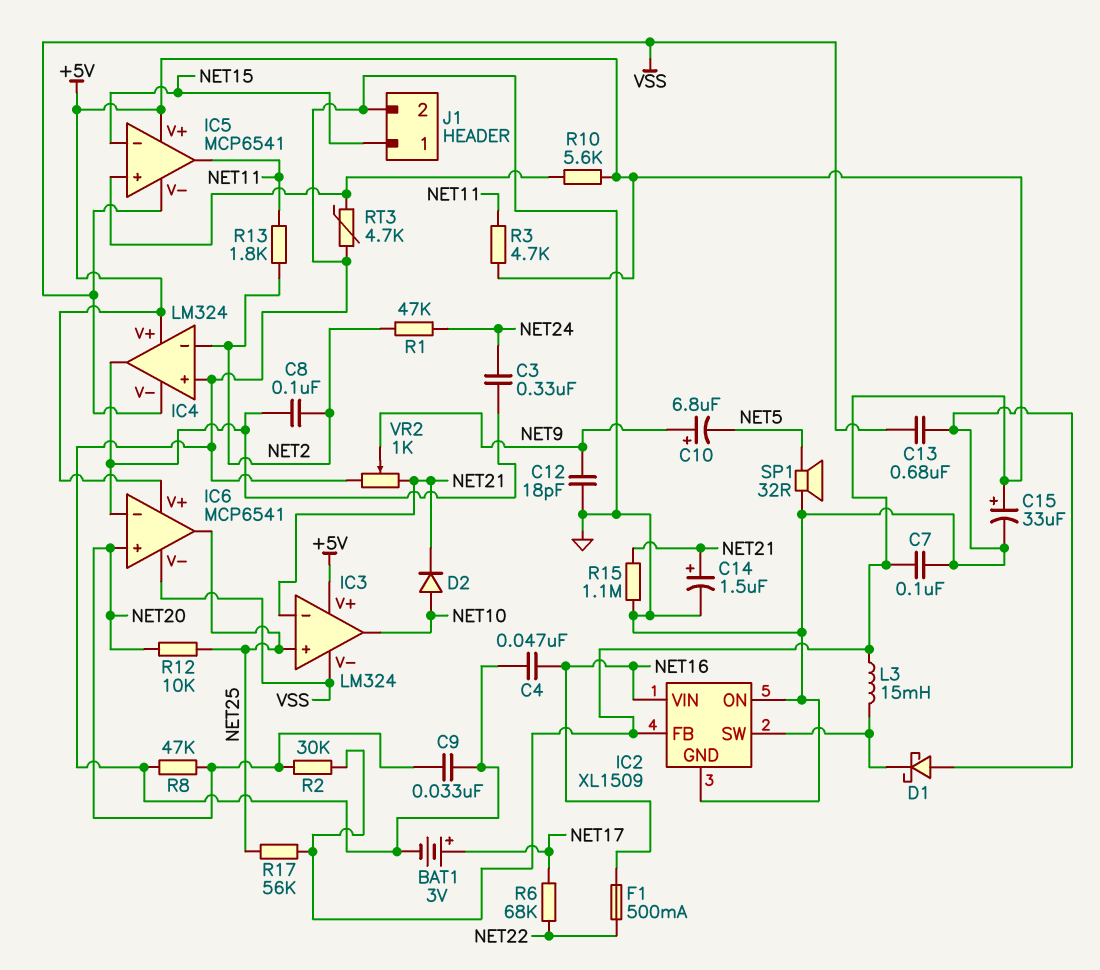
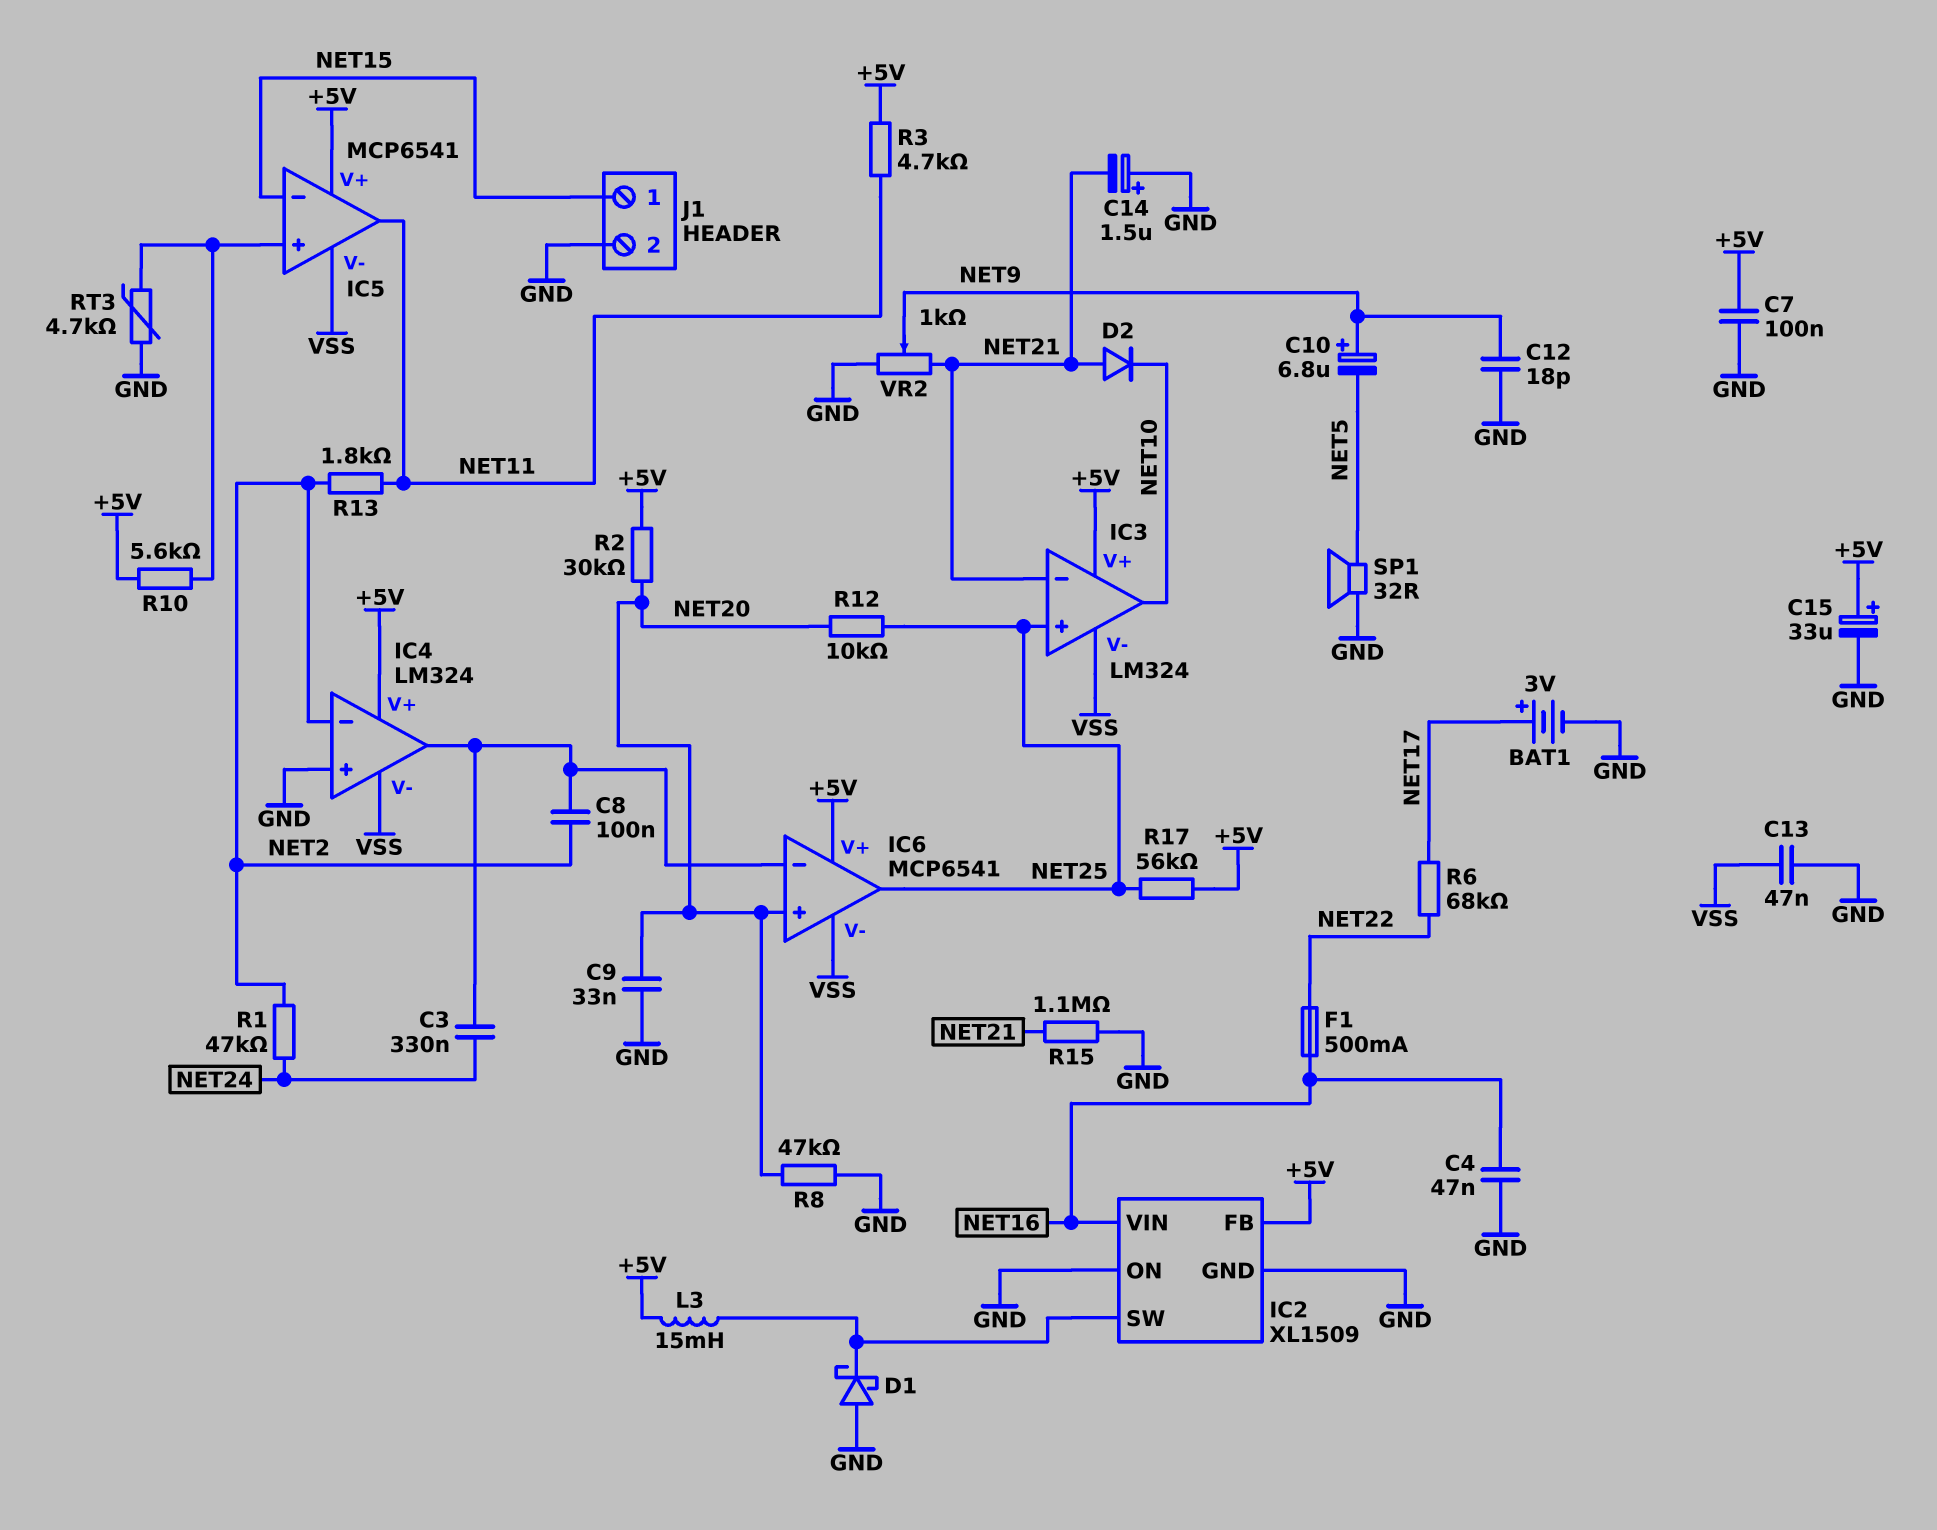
C13: 680nF (GND, VSS) -> 47nF (GND, VSS)
C14: 1.5uF (plus NET21, minus GND) -> 1.5uF (plus GND, minus NET21)
D2: diode (A NET10, K NET21) -> diode (A NET21, K NET10)

